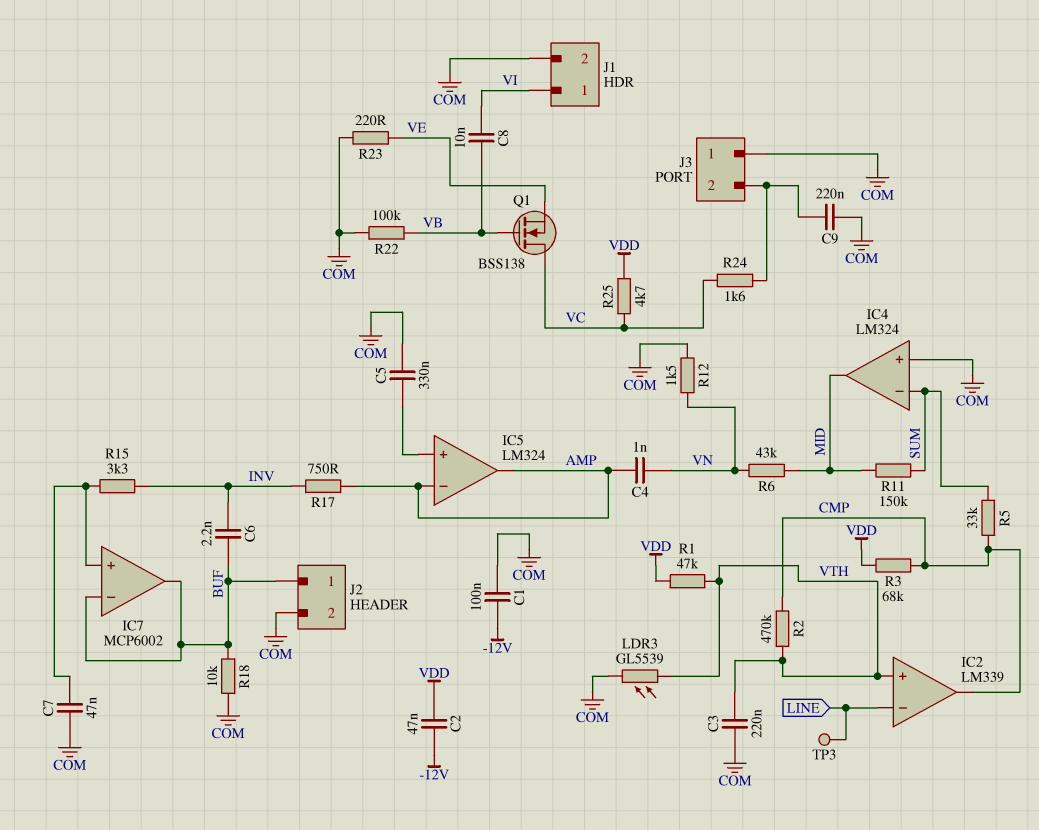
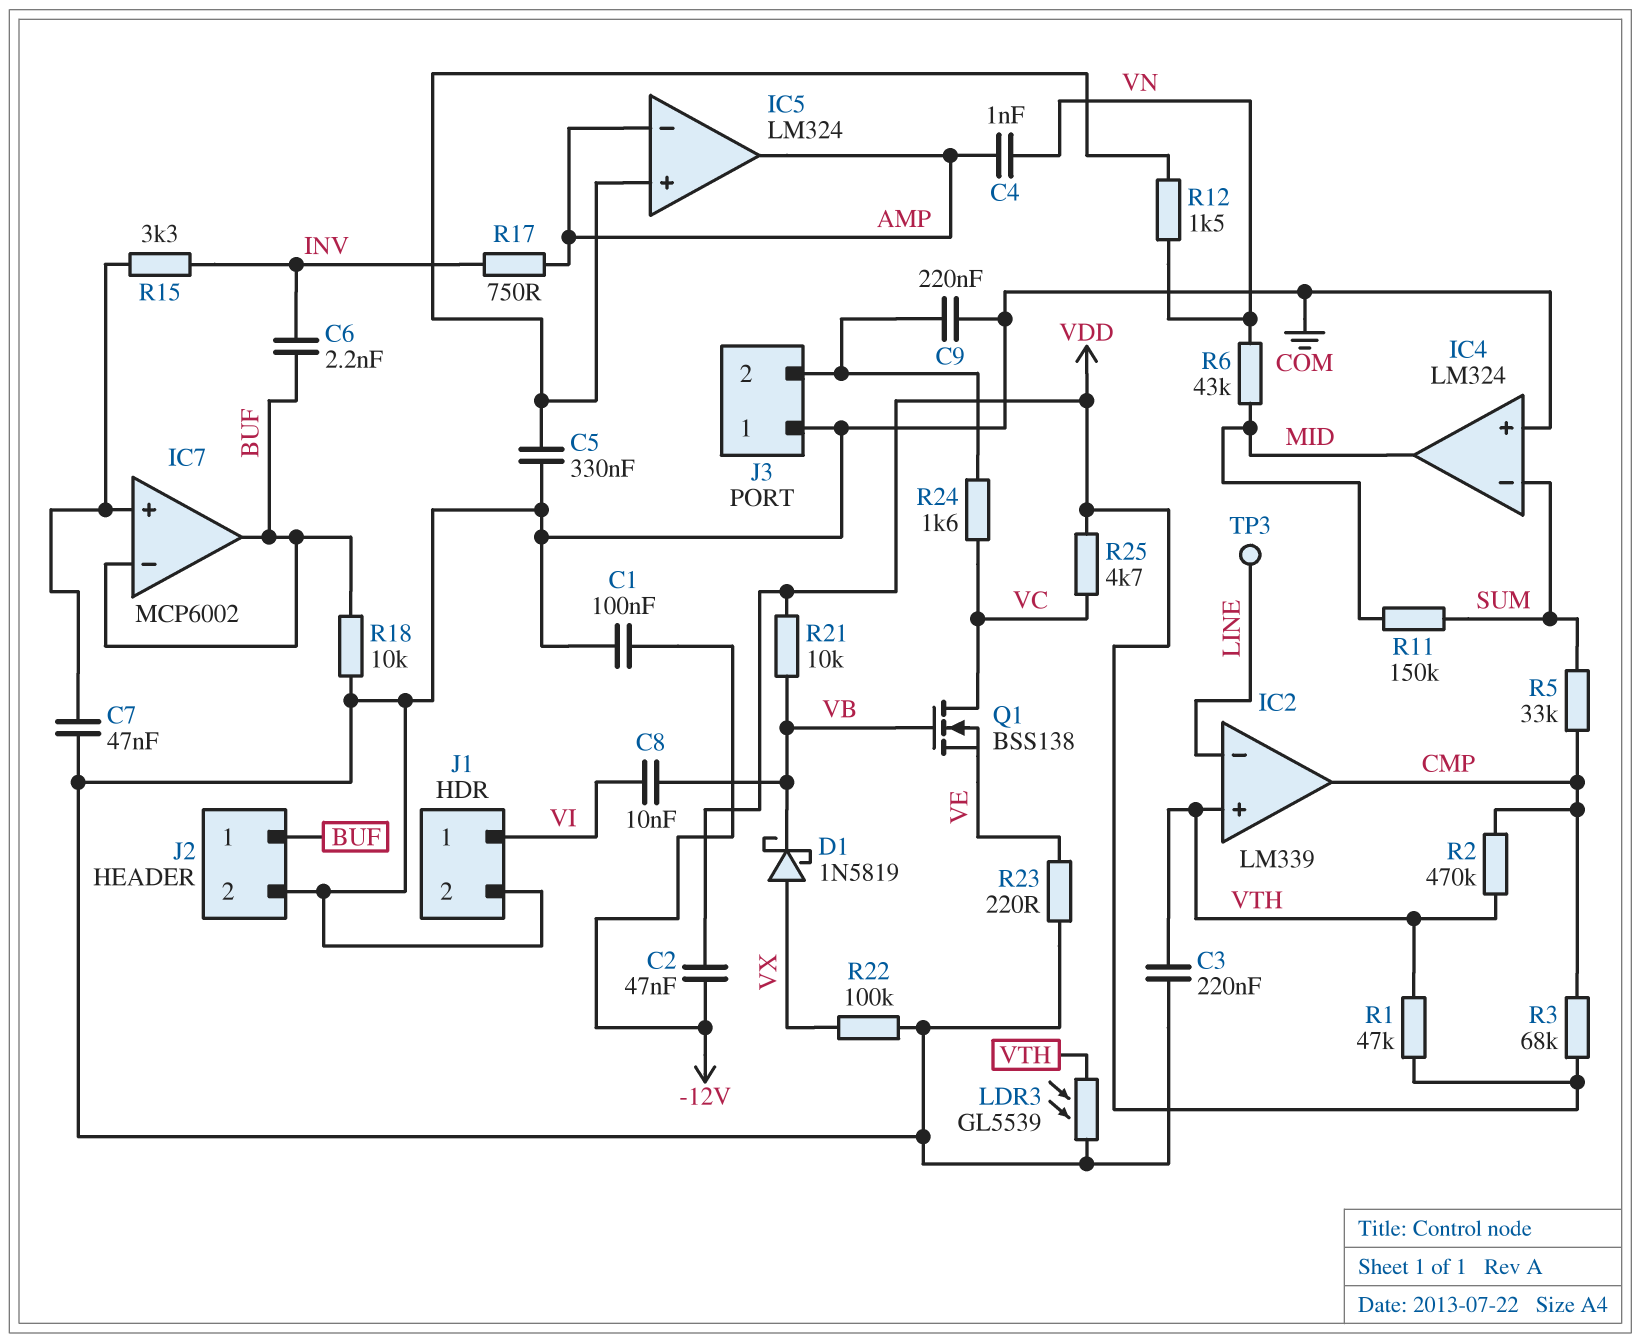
D1: none -> schottky 1N5819 (A VX, K VB)
R12: 1.5k (COM, VN) -> 1.5k (IC5/in+, VN)
R21: none -> 10k (VB, VDD)
R22: 100k (COM, VB) -> 100k (COM, VX)

